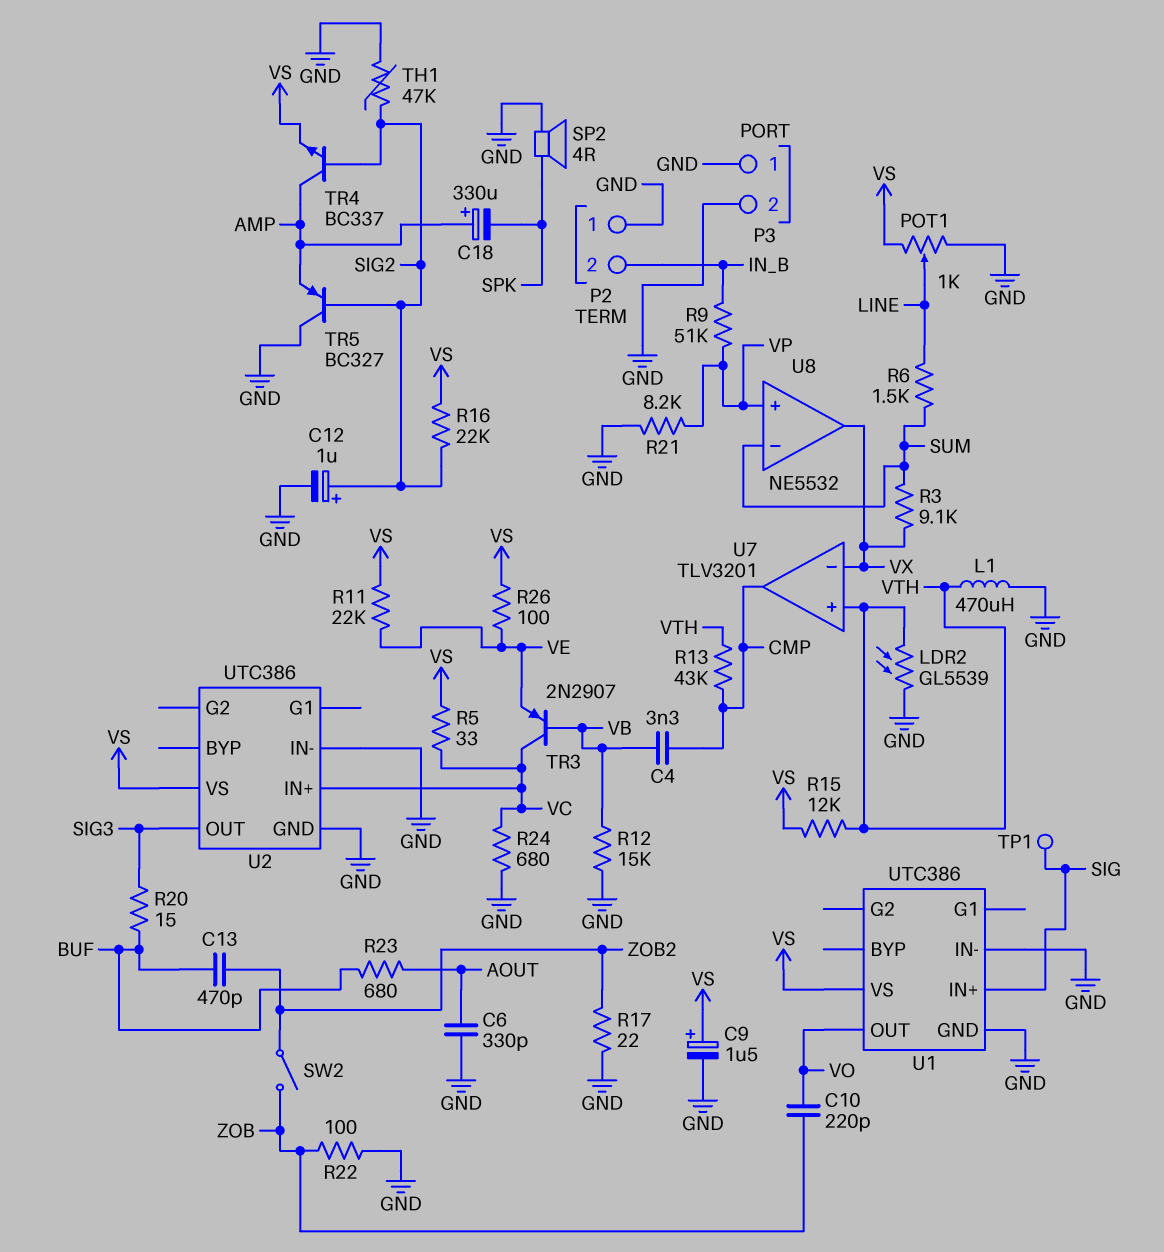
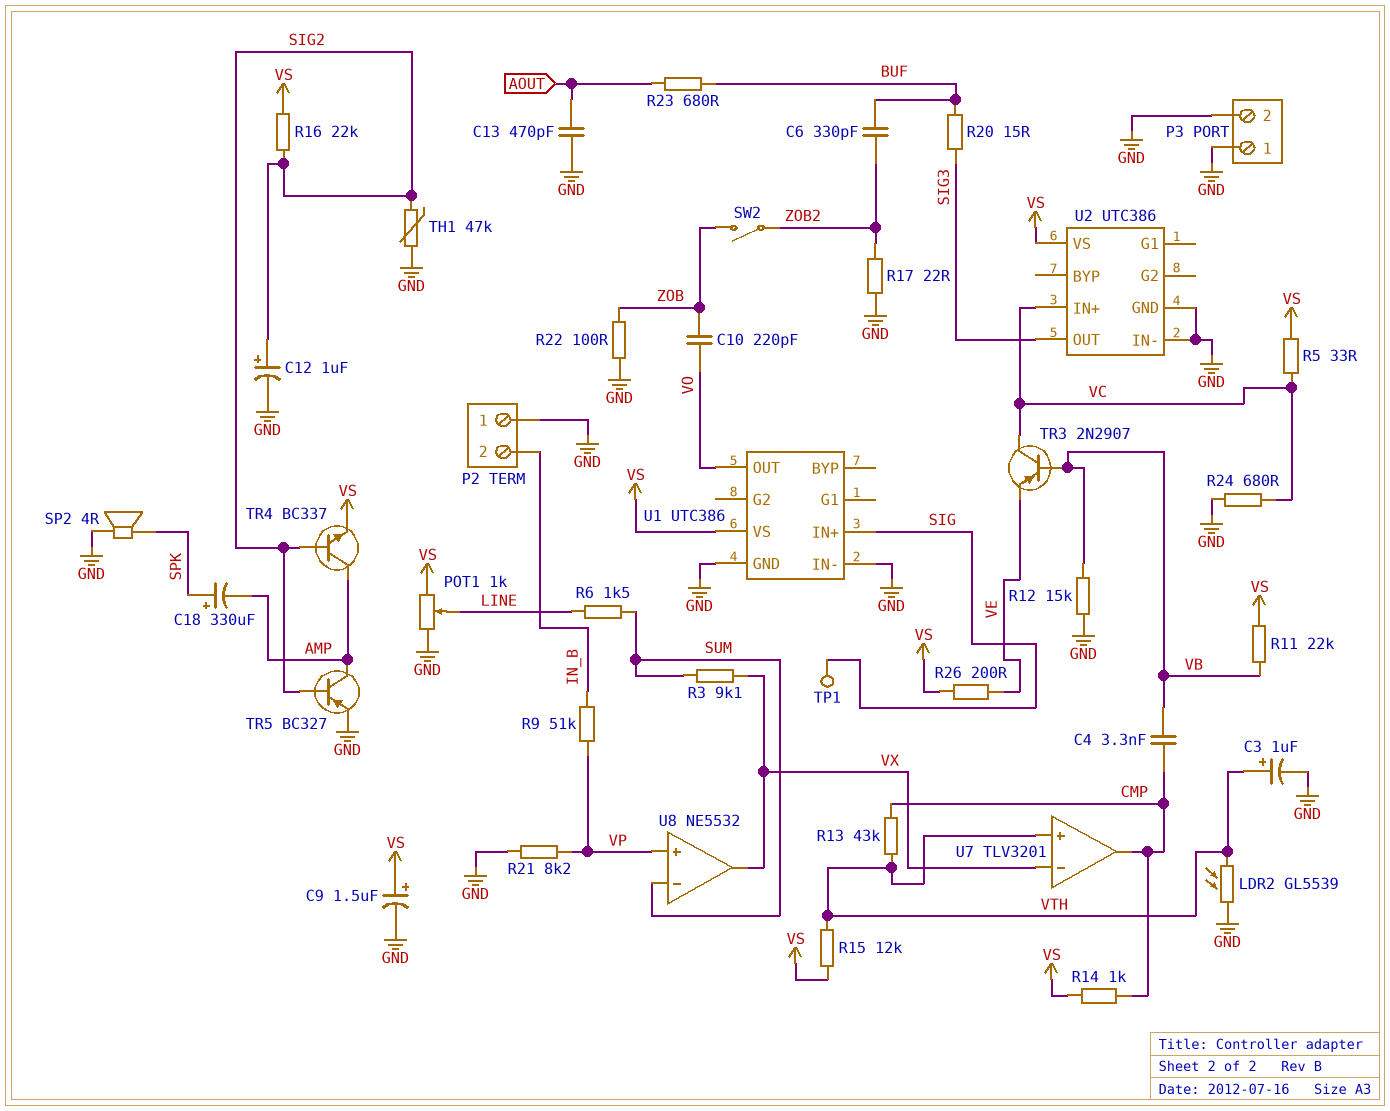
C3: none -> 1uF (plus VTH, minus GND)
C6: 330pF (AOUT, GND) -> 330pF (BUF, ZOB2)
C13: 470pF (BUF, ZOB2) -> 470pF (AOUT, GND)
C18: 330uF (plus AMP, minus SPK) -> 330uF (plus SPK, minus AMP)
L1: 470uH (GND, VTH) -> none
R11: 22k (VE, VS) -> 22k (VB, VS)
R14: none -> 1k (CMP, VS)
R26: 100 (VE, VS) -> 200 (VE, VS)
TR5: PNP BC327 (B SIG2, C GND, E AMP) -> PNP BC327 (B SIG2, C AMP, E GND)

